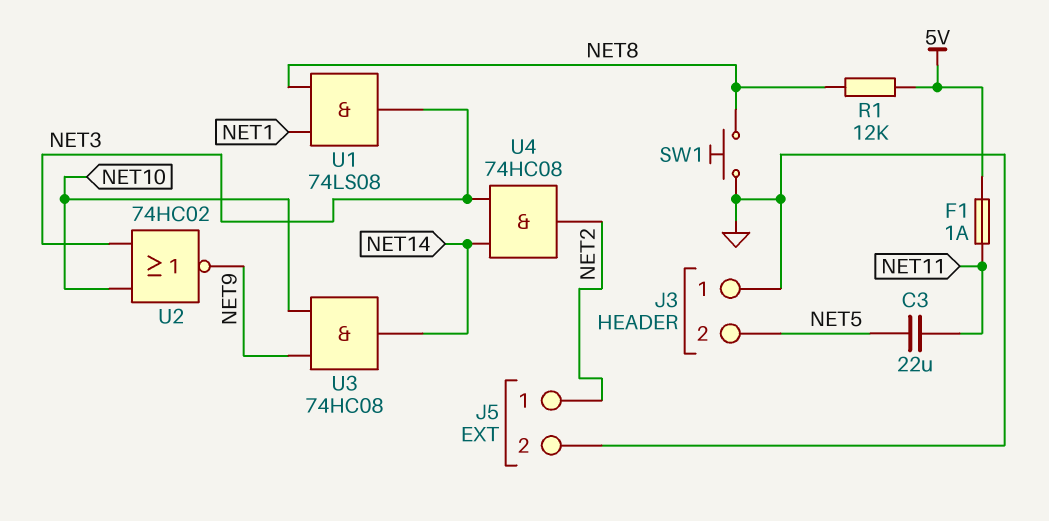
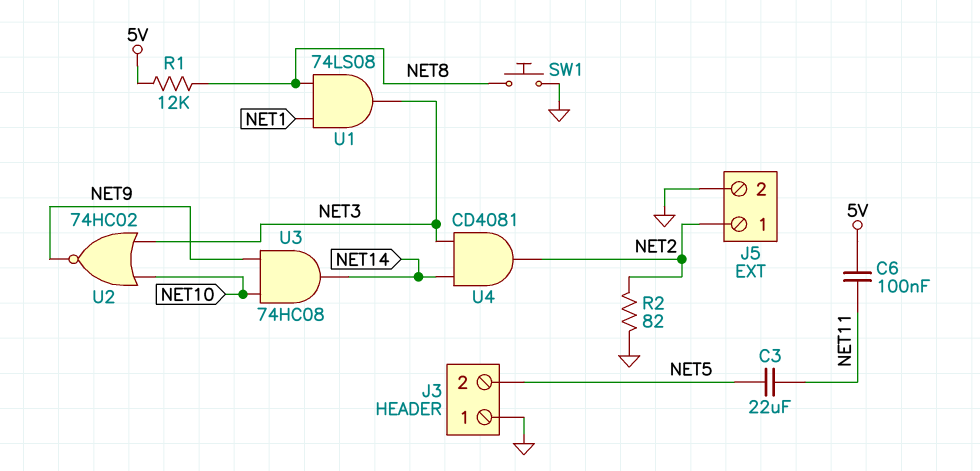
C6: none -> 100nF (5V, NET11)
F1: 1A (5V, NET11) -> none
R2: none -> 82 (GND, NET2)
U4: AND 74HC08 (in NET3, in NET14, out NET2) -> AND CD4081 (in NET3, in NET14, out NET2)

